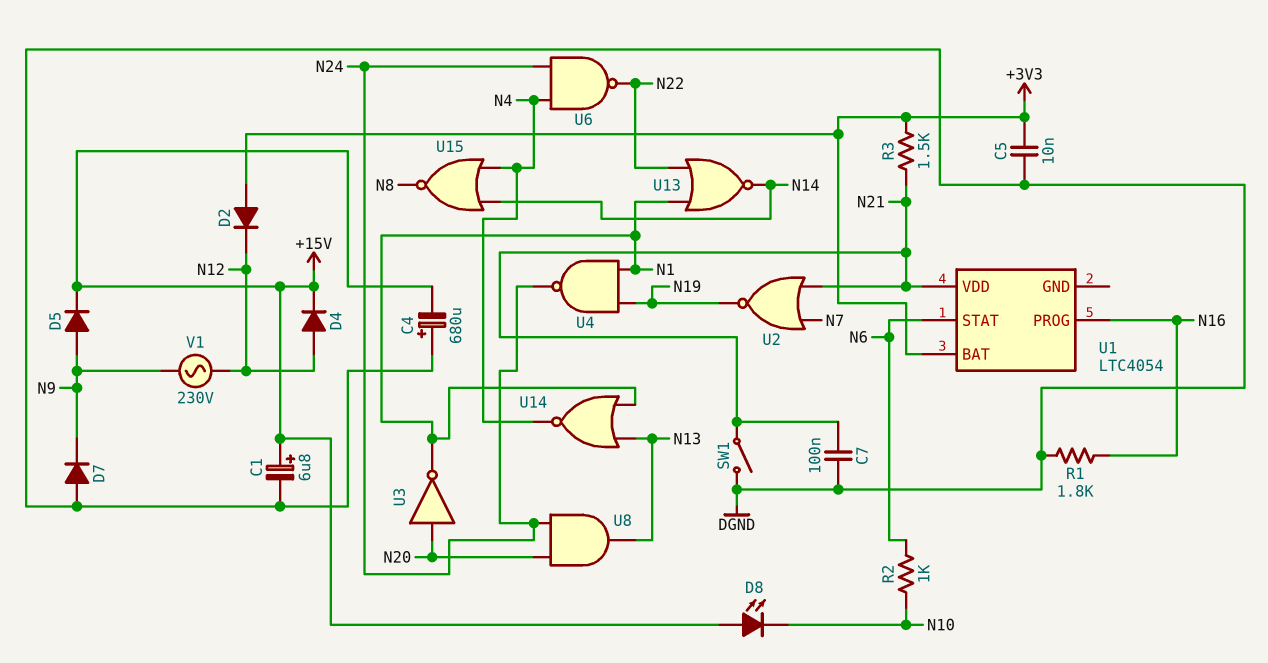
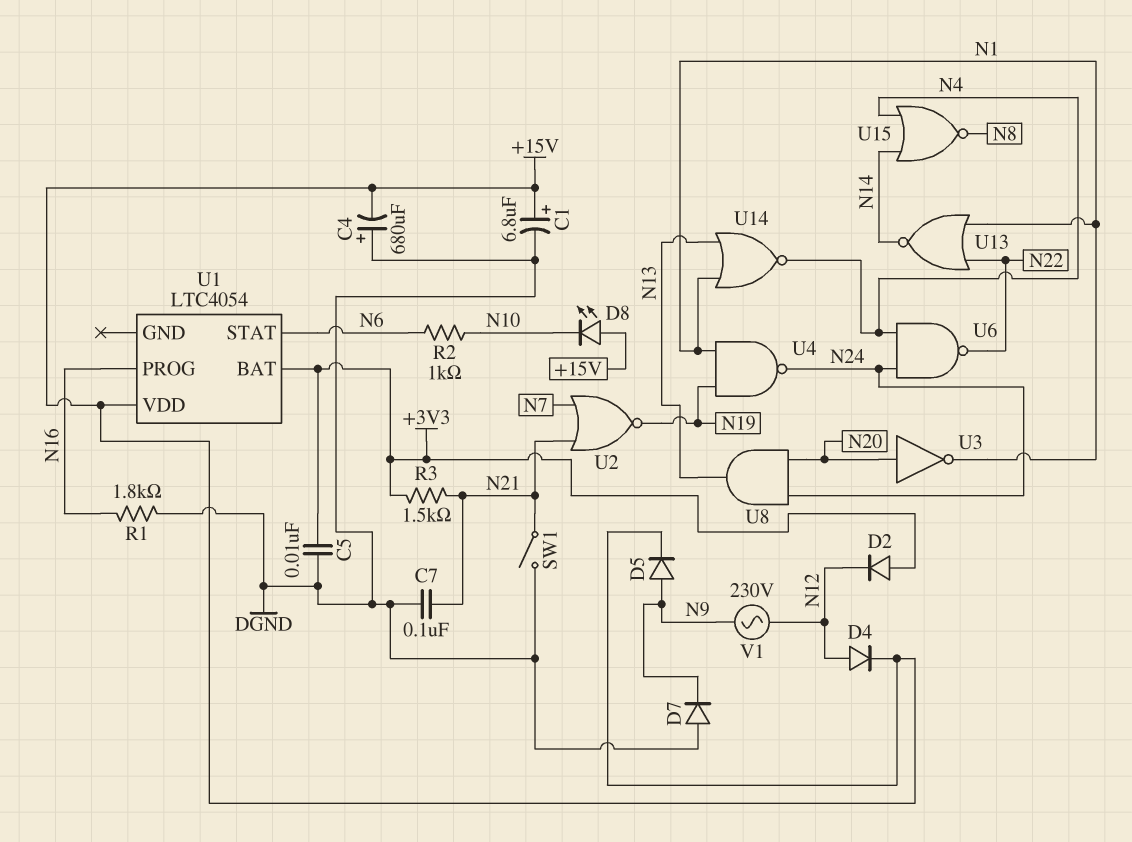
U1 pin VDD: N21 -> +15V

